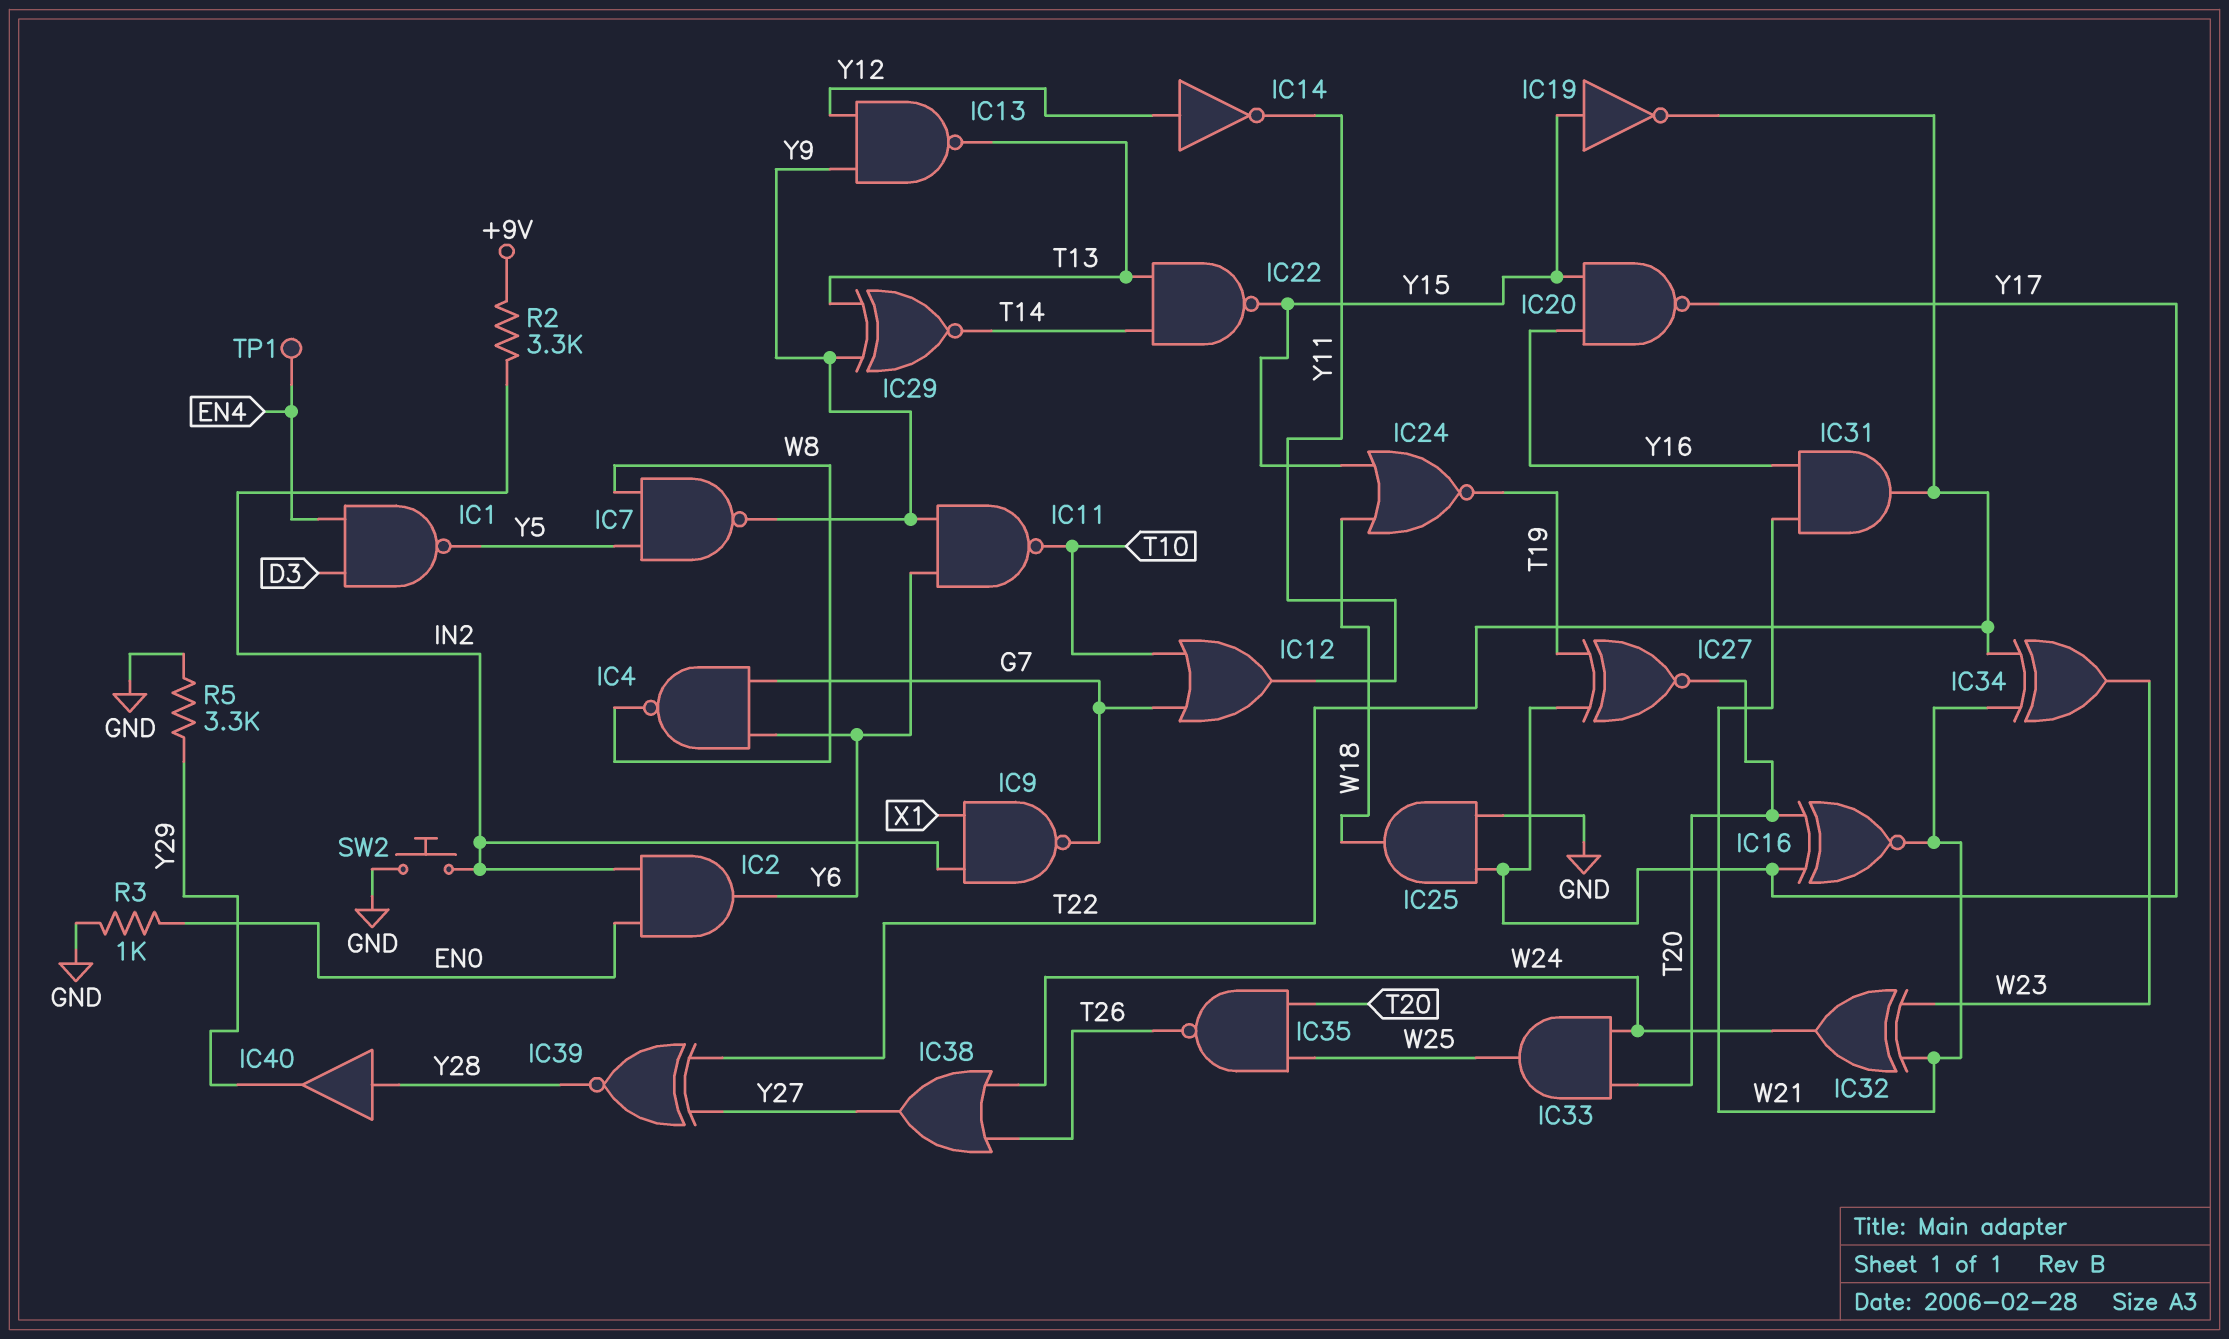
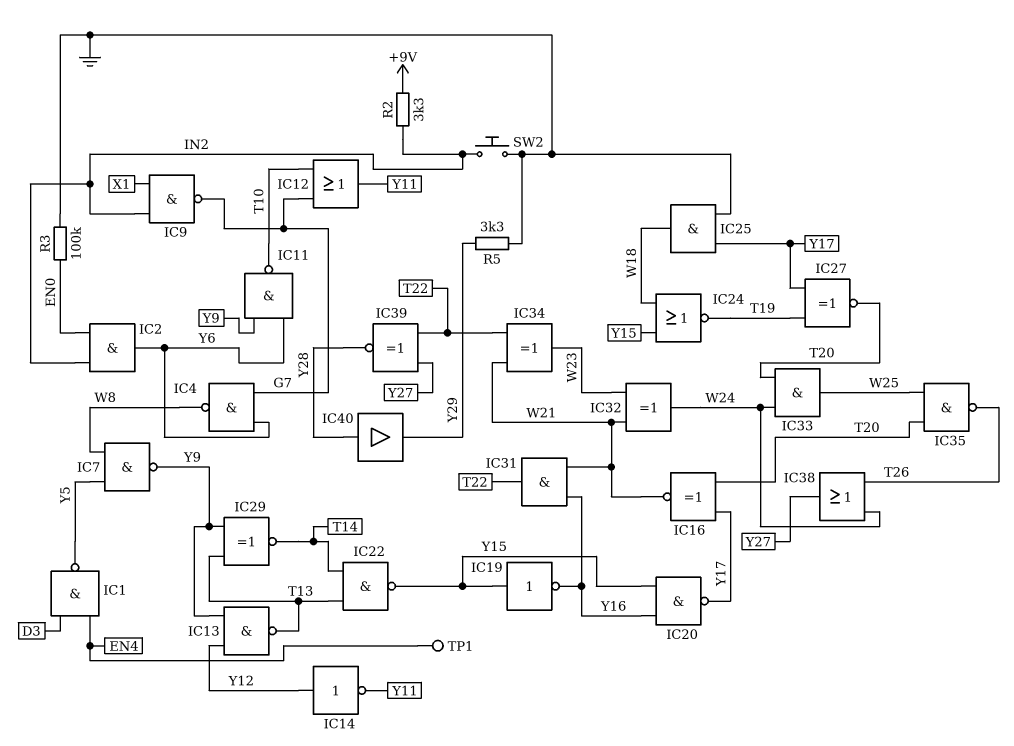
IC19: NOT (in Y15, out T22) -> NOT (in Y15, out Y16)
R3: 1k (EN0, GND) -> 100k (EN0, GND)

